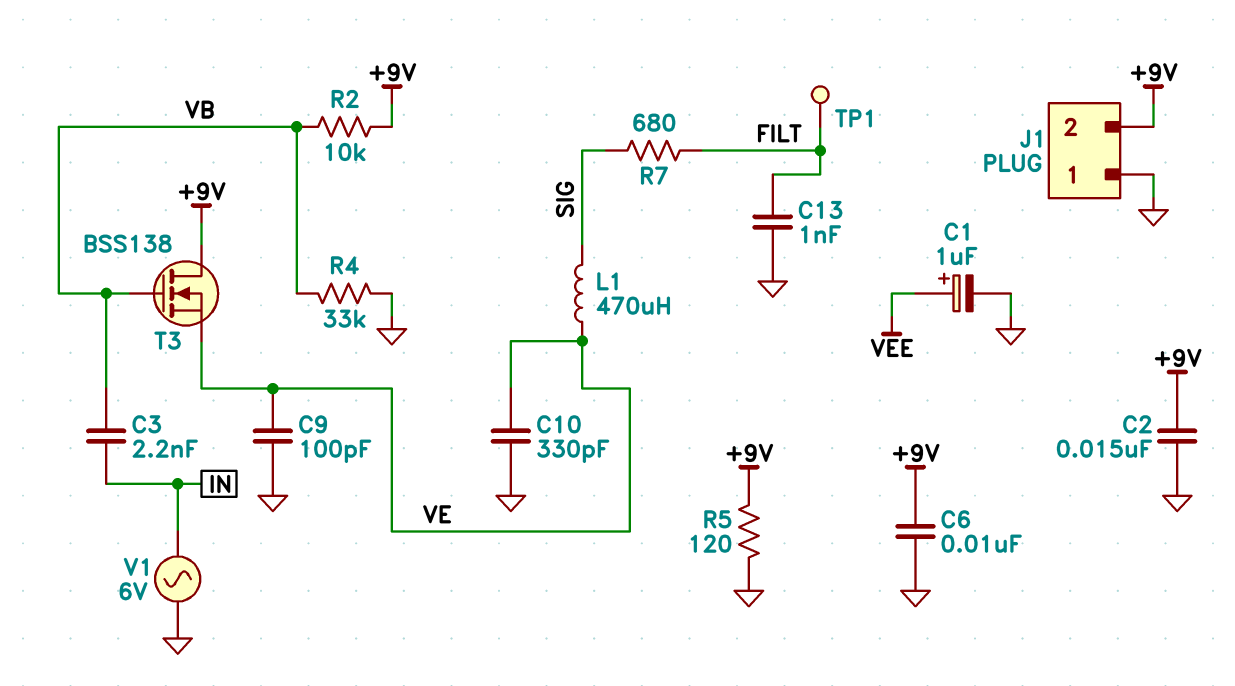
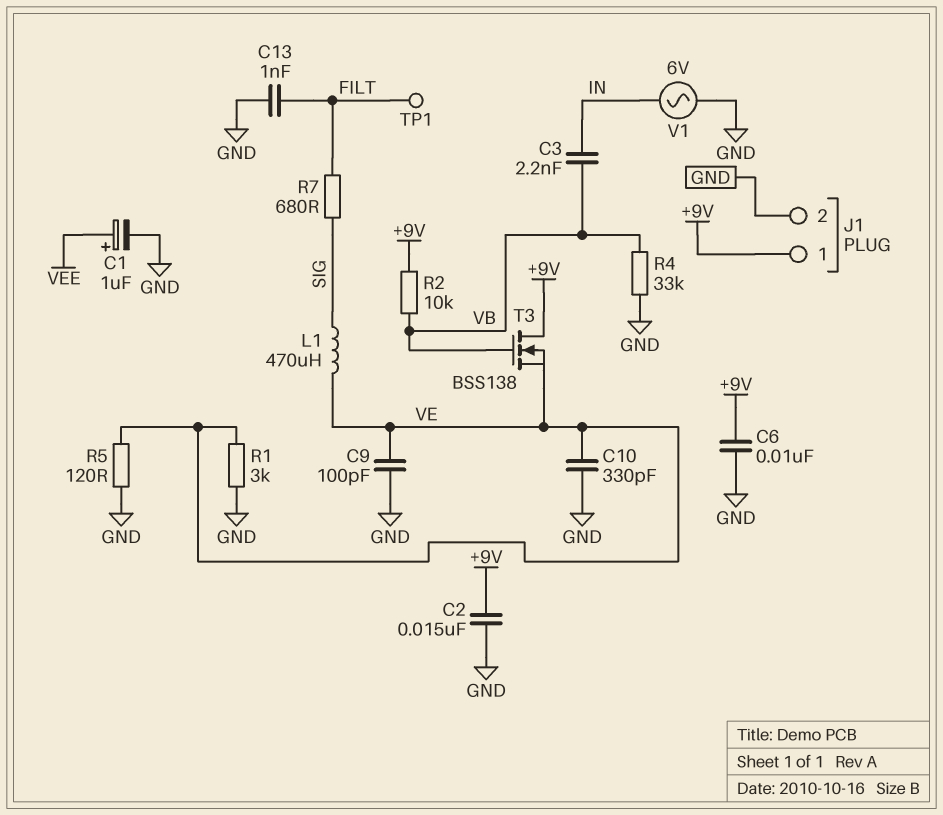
J1 pin 1: GND -> +9V
J1 pin 2: +9V -> GND
R1: none -> 3k (GND, VE)
R5: 120 (+9V, GND) -> 120 (GND, VE)

